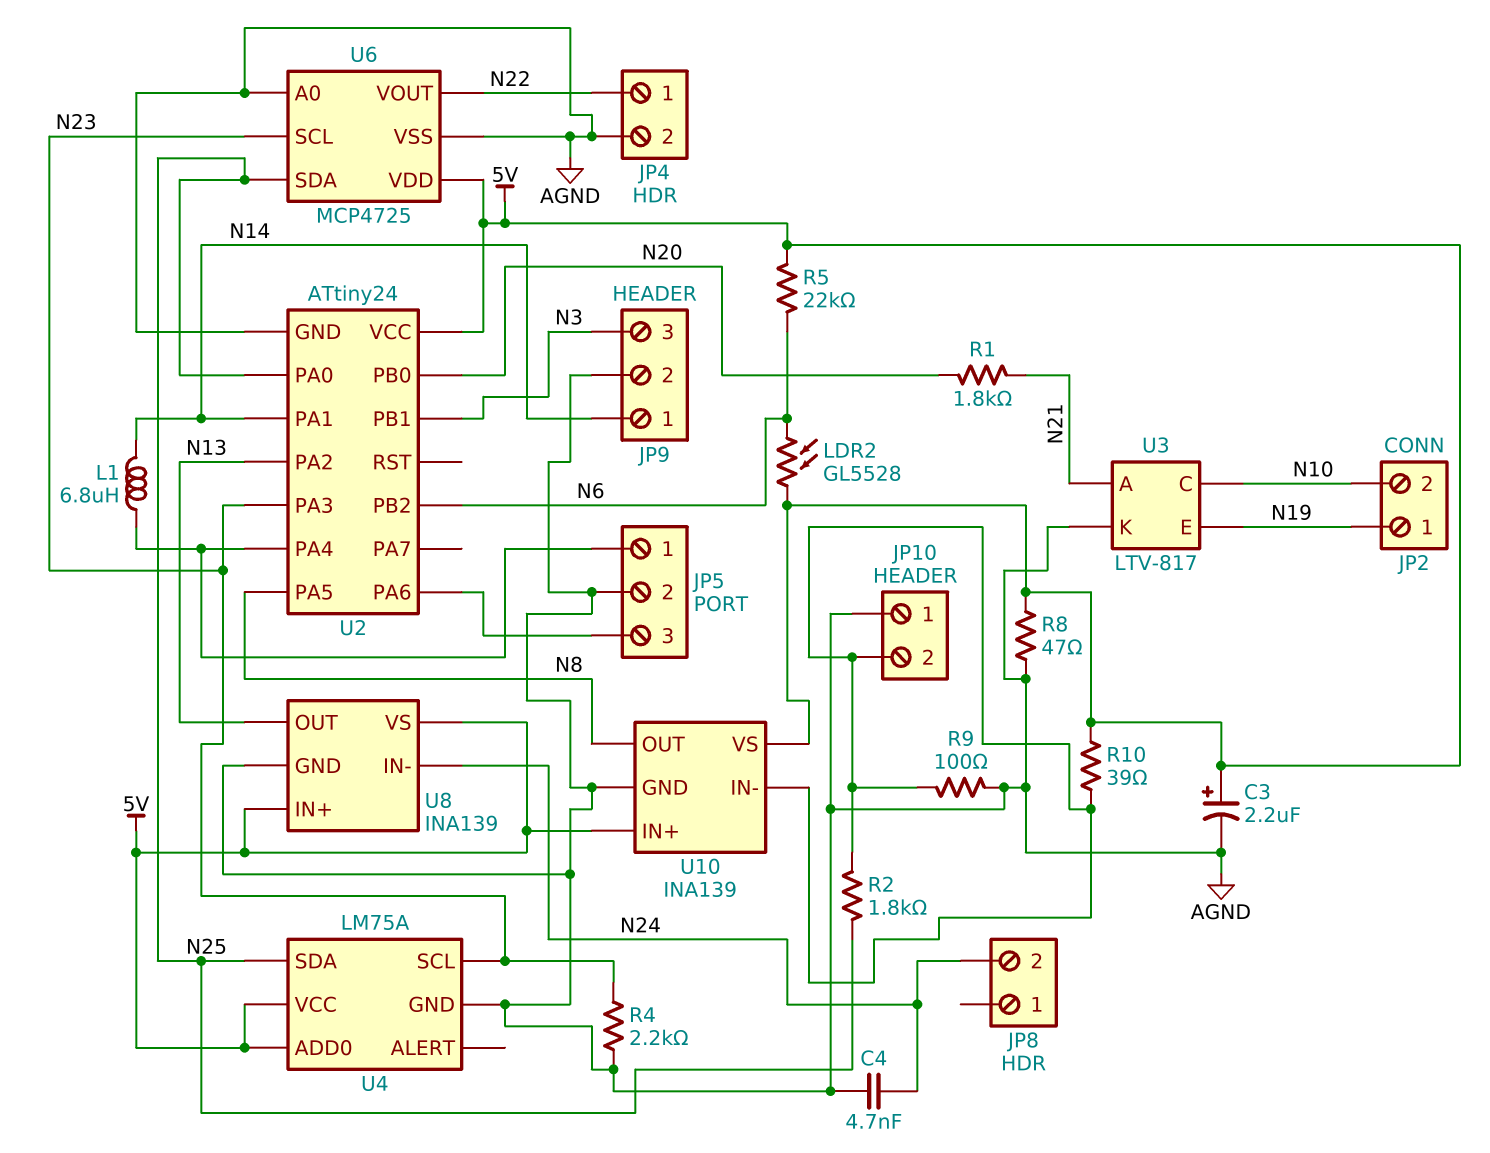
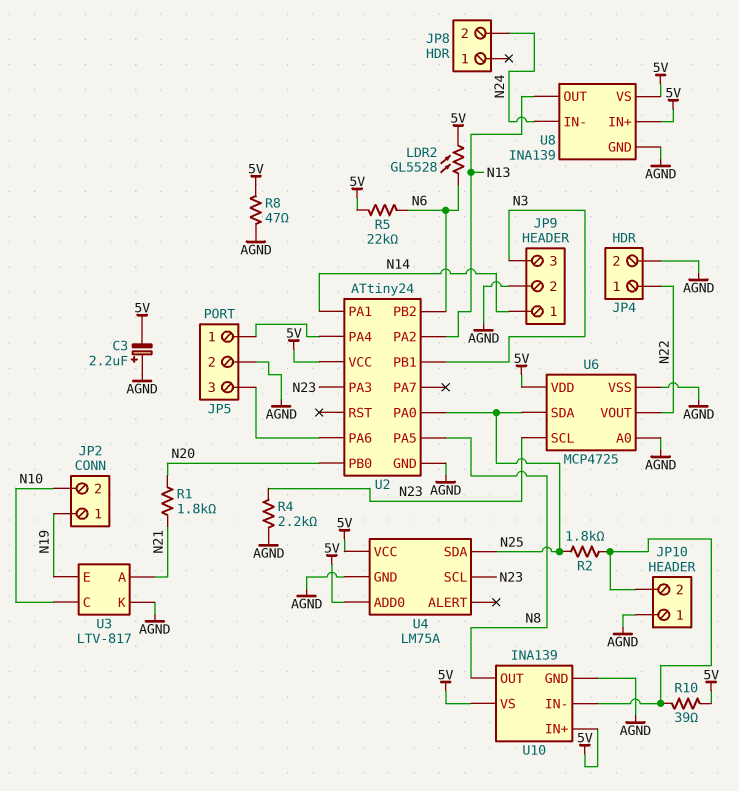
C3: 2.2uF (plus 5V, minus AGND) -> 2.2uF (plus AGND, minus 5V)
C4: 4.7nF (AGND, N24) -> none
L1: 6.8uH (JP5/1, N14) -> none
R9: 100 (AGND, JP10/2) -> none

